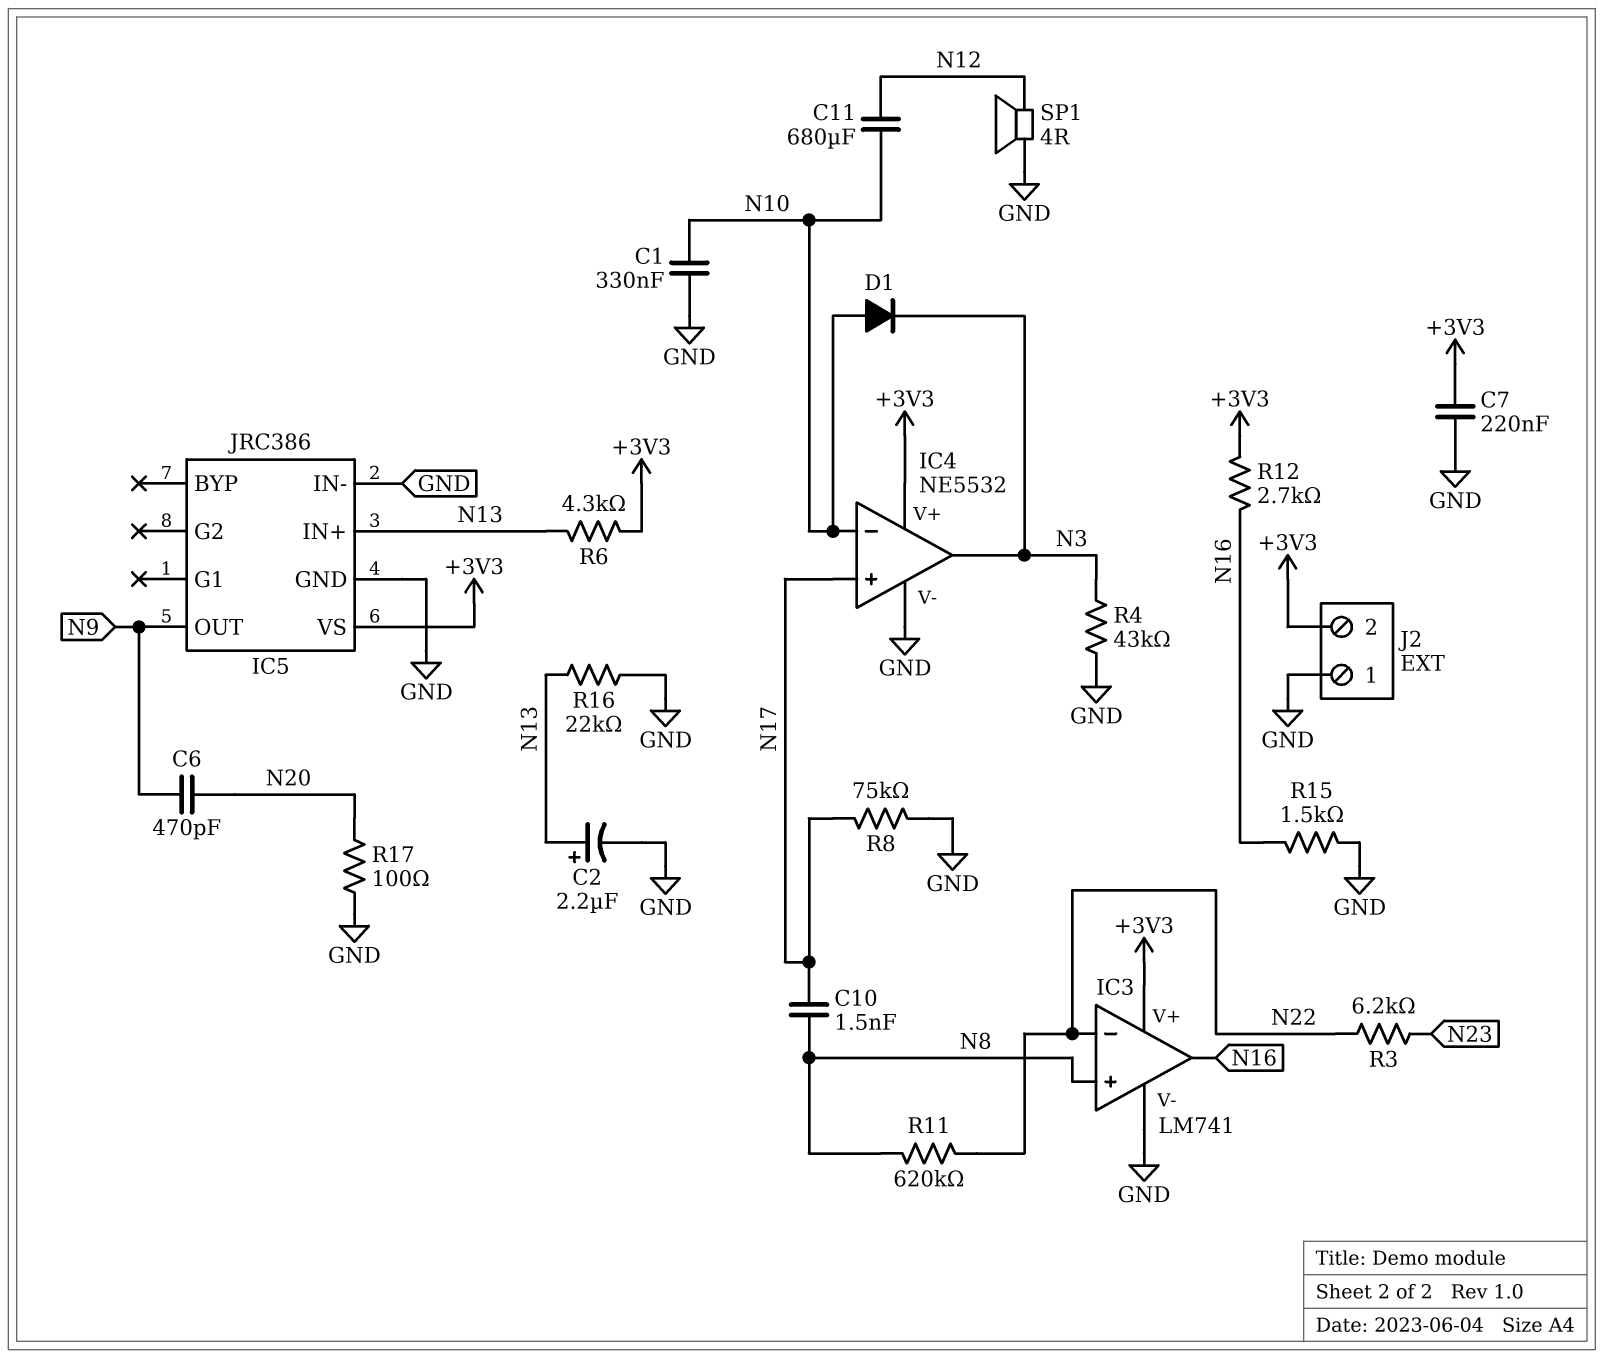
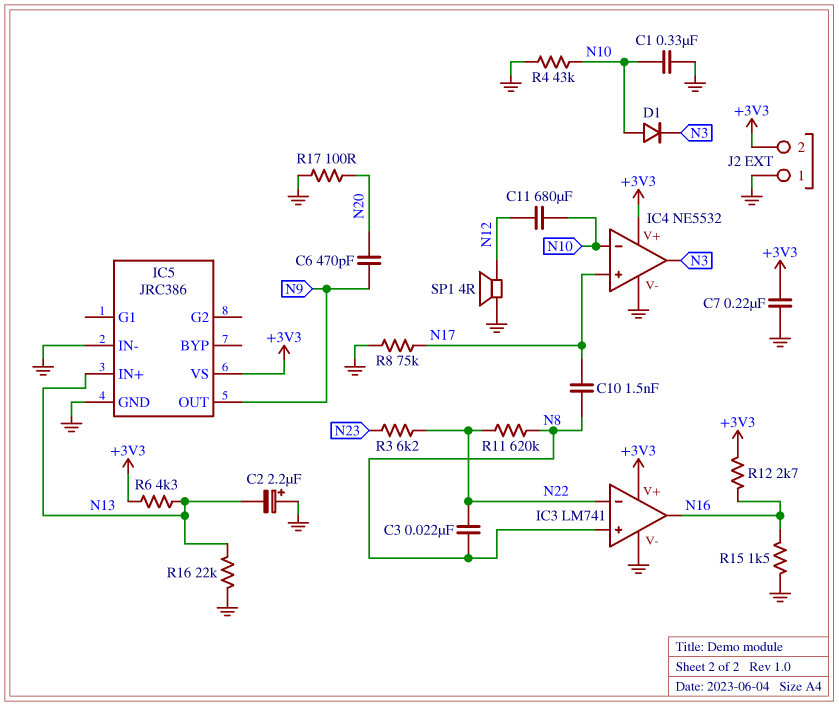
C2: 2.2uF (plus N13, minus GND) -> 2.2uF (plus GND, minus N13)
C3: none -> 22nF (N8, N22)
R4: 43k (GND, N3) -> 43k (GND, N10)

